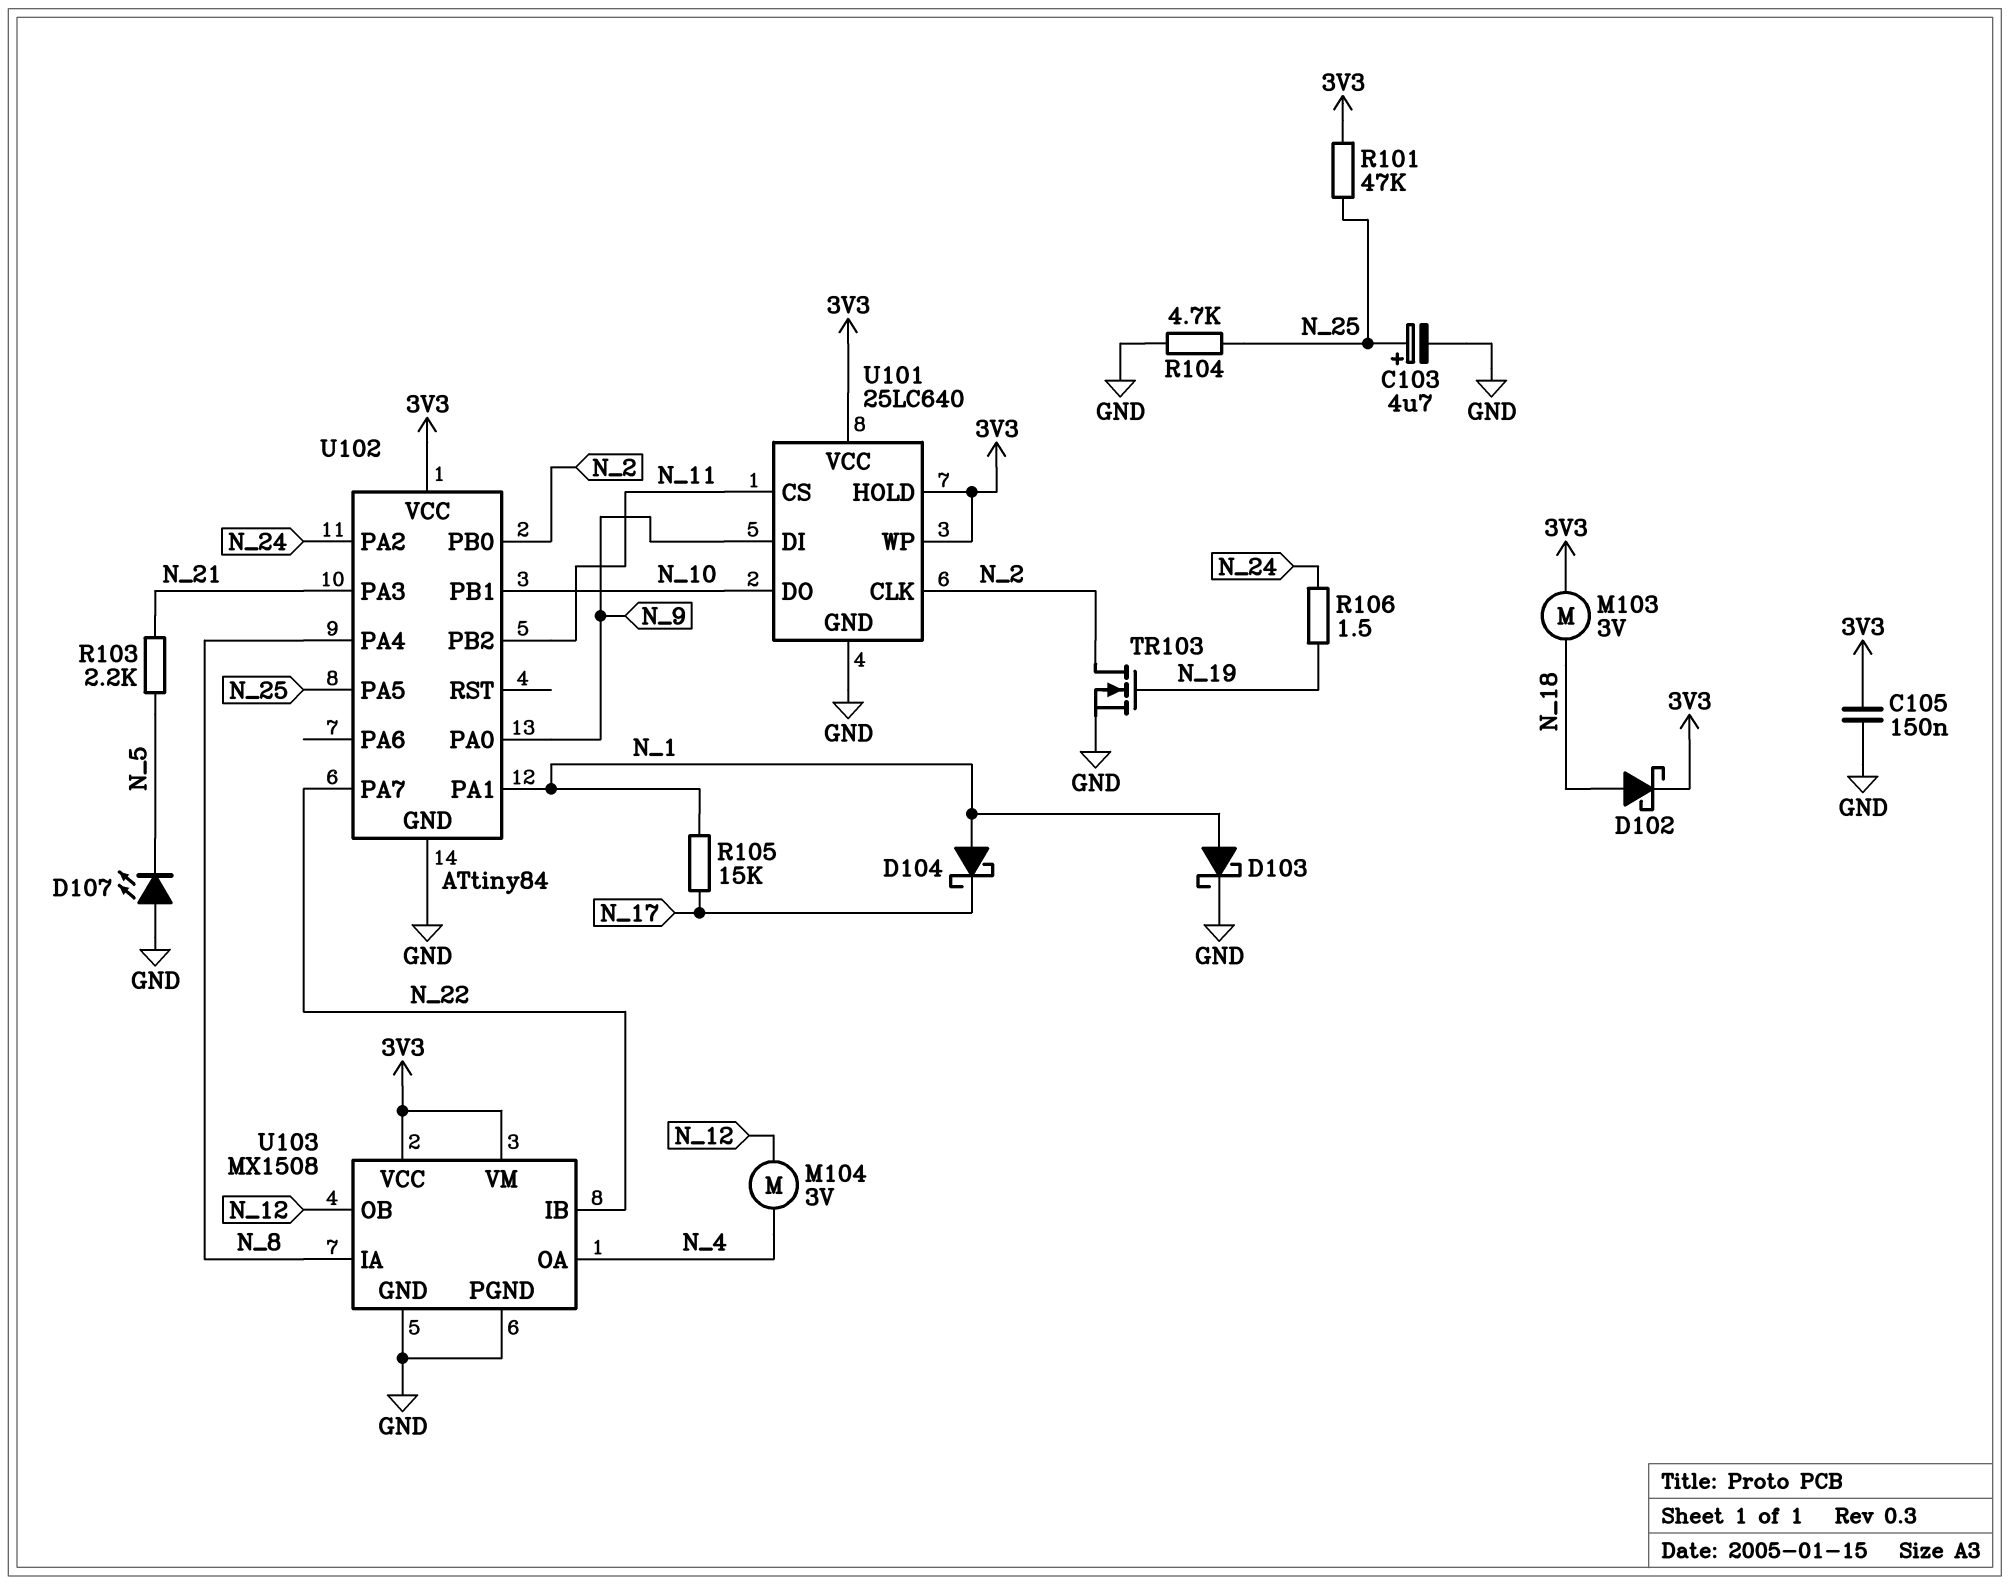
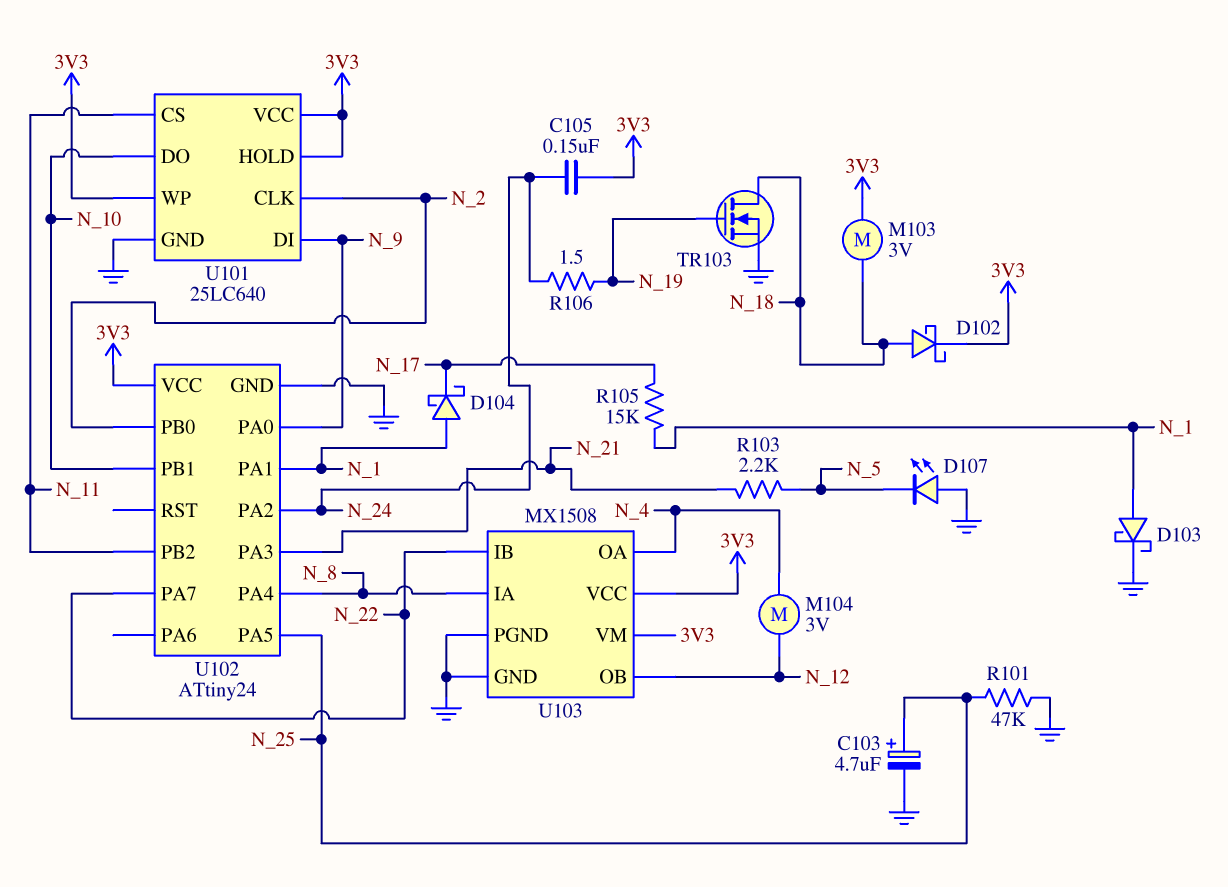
C105: 150nF (3V3, GND) -> 150nF (3V3, N_24)
R101: 47k (3V3, N_25) -> 47k (GND, N_25)
R104: 4.7k (GND, N_25) -> none
TR103: NMOS (G N_19, D N_2, S GND) -> NMOS (G N_19, D N_18, S GND)
U102: ATtiny84 -> ATtiny24

